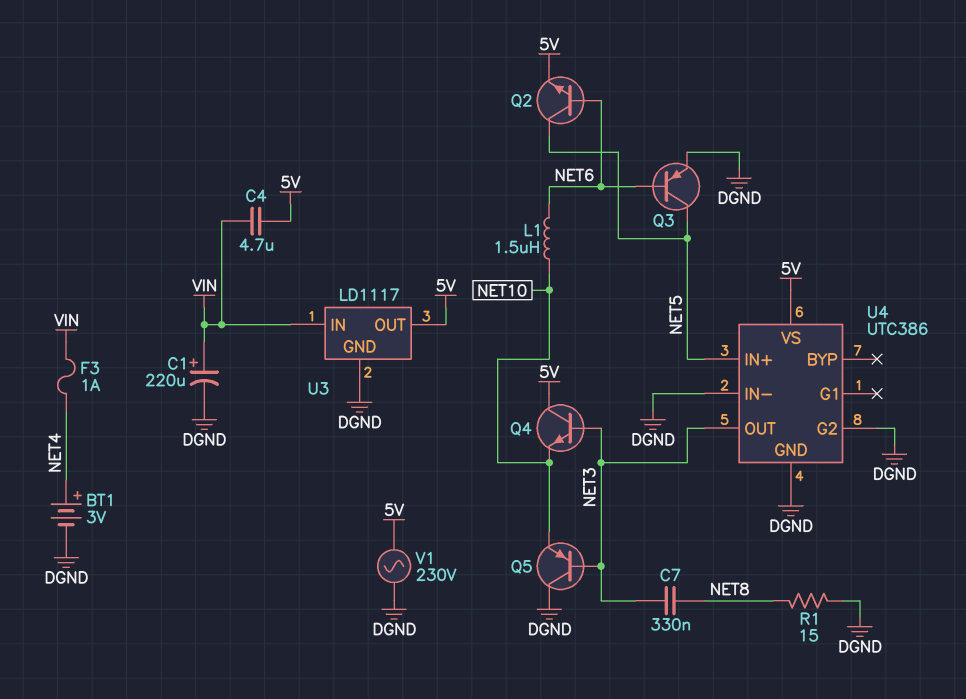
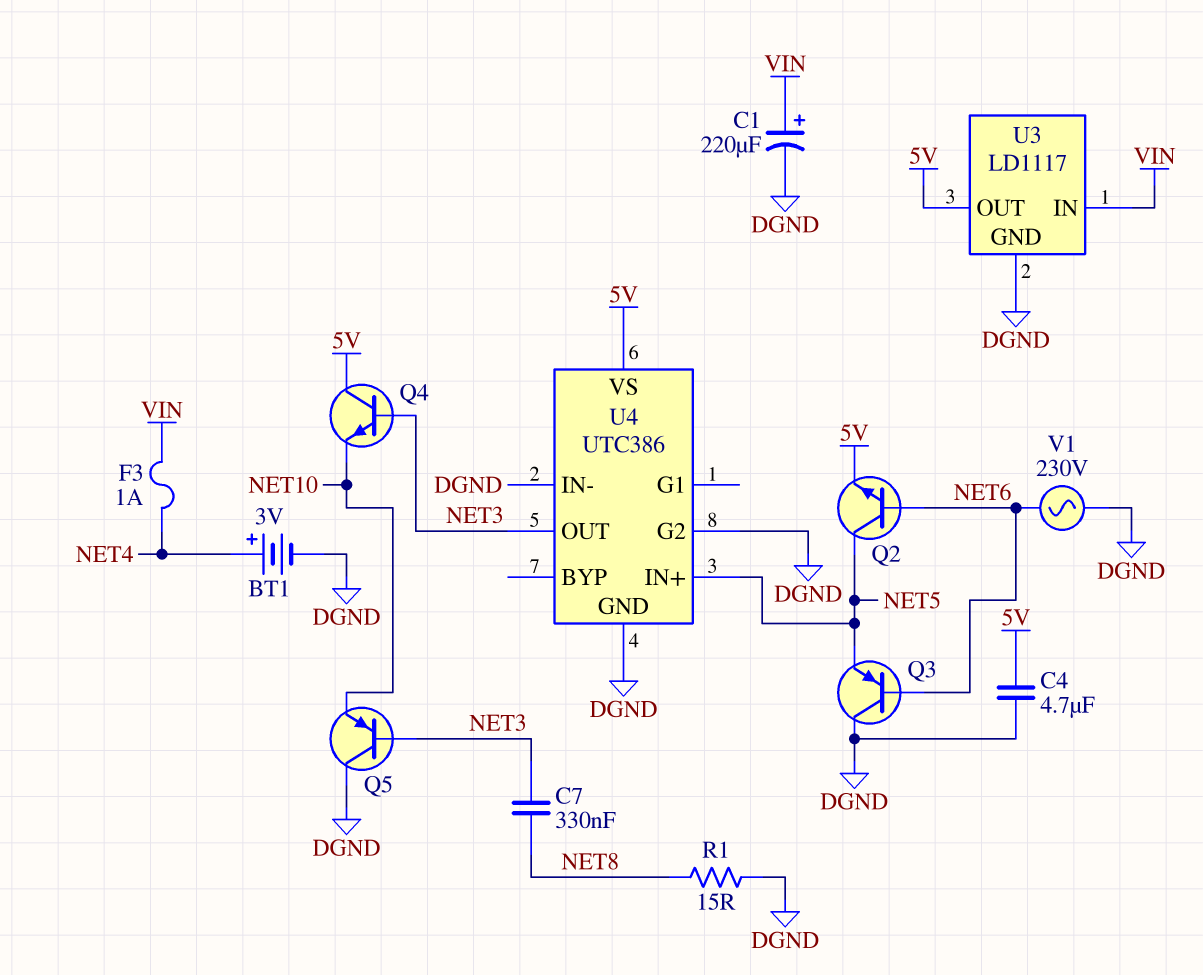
C4: 4.7uF (5V, VIN) -> 4.7uF (5V, DGND)
L1: 1.5uH (NET6, NET10) -> none
Q3: PNP (B NET6, C NET5, E DGND) -> PNP (B NET6, C DGND, E NET5)
V1: AC 230V (5V, DGND) -> AC 230V (DGND, NET6)

